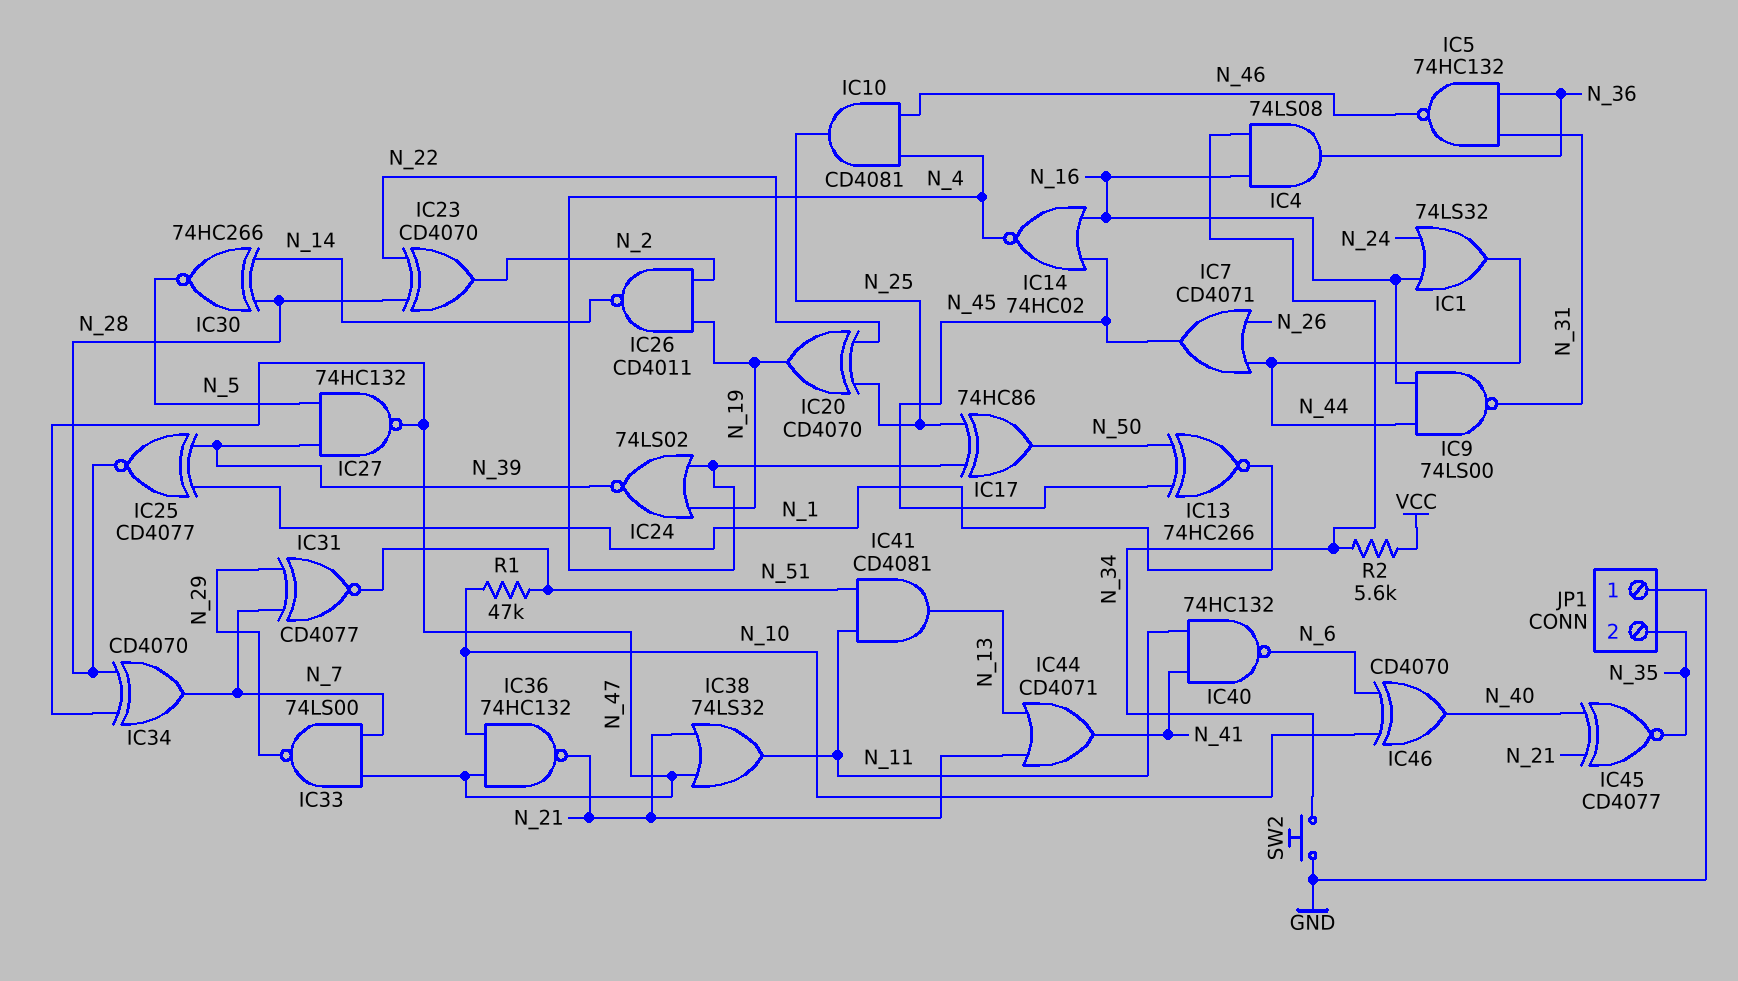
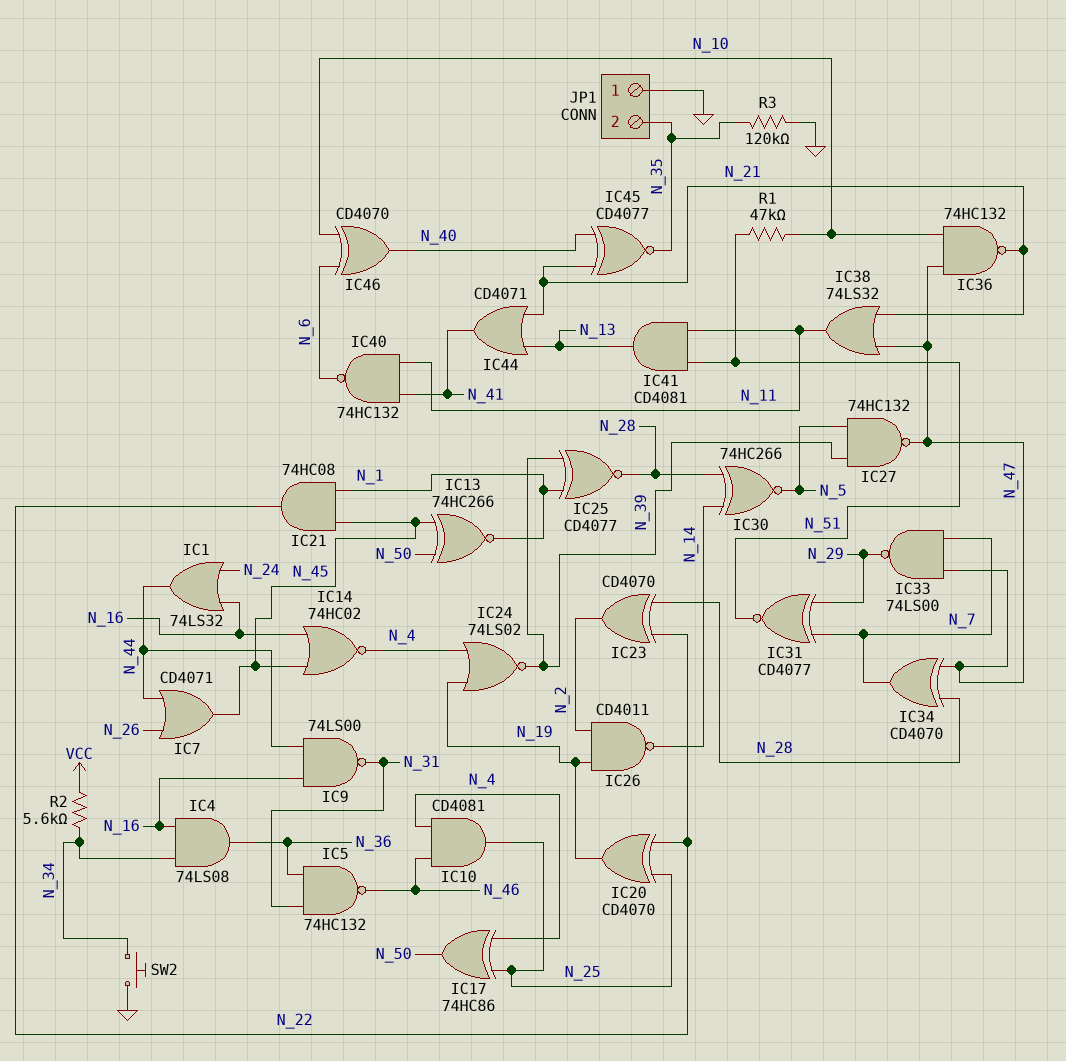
IC21: none -> AND 74HC08 (in N_1, in N_45, out N_22)
R3: none -> 120k (GND, N_35)

